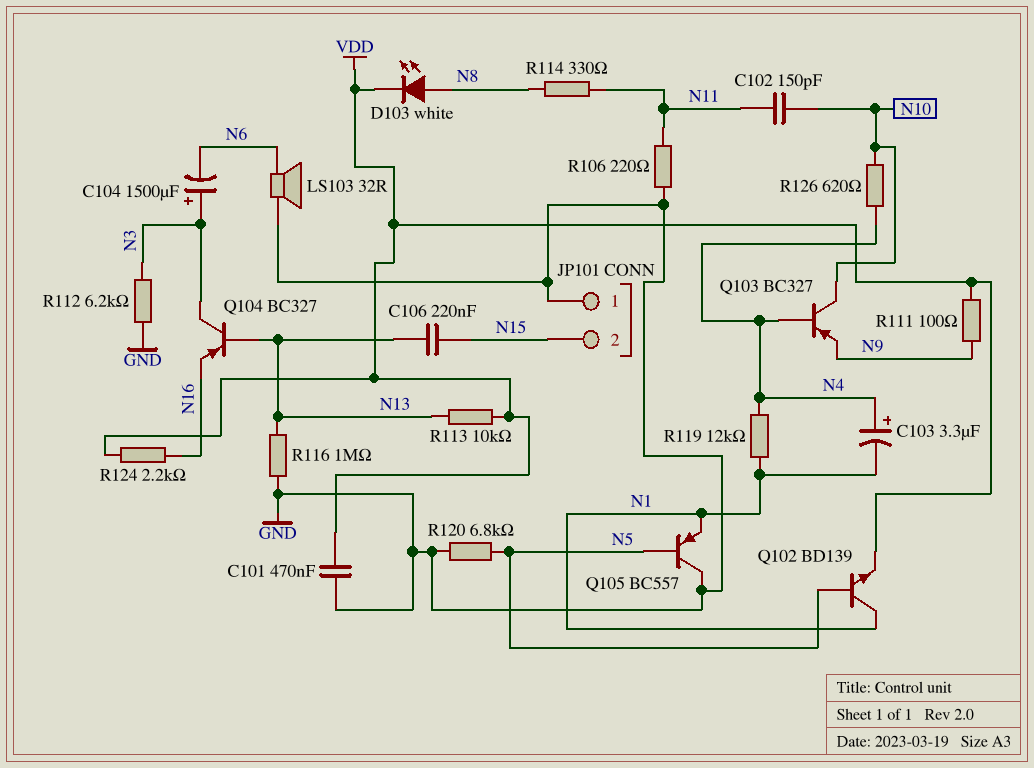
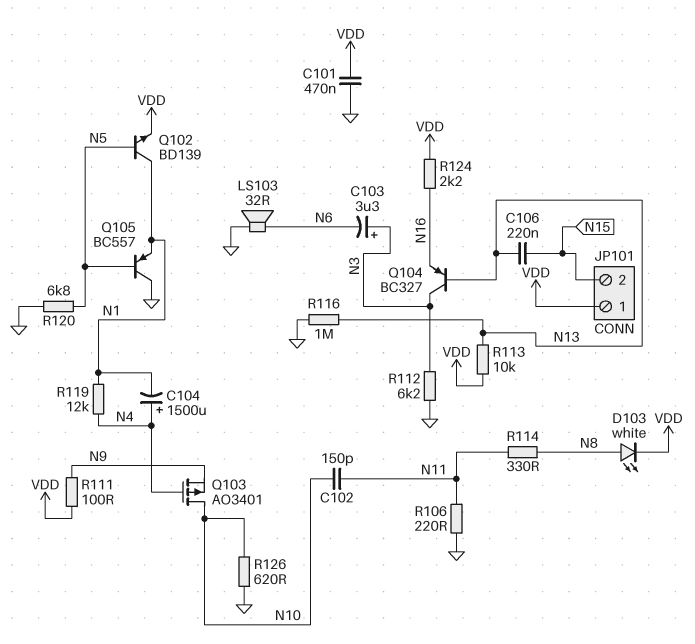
C103: 3.3uF (plus N4, minus N1) -> 3.3uF (plus N3, minus N6)
C104: 1500uF (plus N3, minus N6) -> 1500uF (plus N4, minus N1)
JP101 pin 1: GND -> VDD
Q103: PNP BC327 (B N4, C N10, E N9) -> PMOS AO3401 (G N4, D N10, S N9)
R126: 620 (N4, N10) -> 620 (GND, N10)

